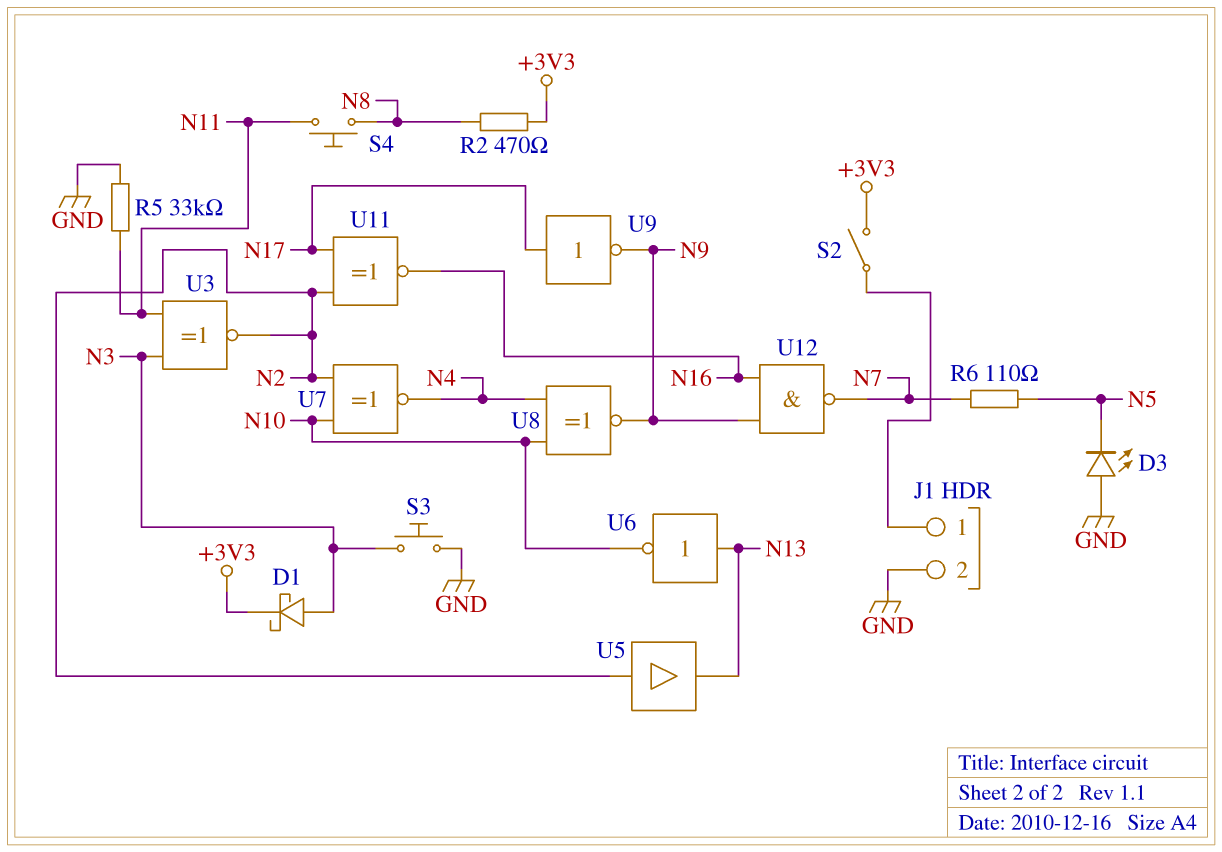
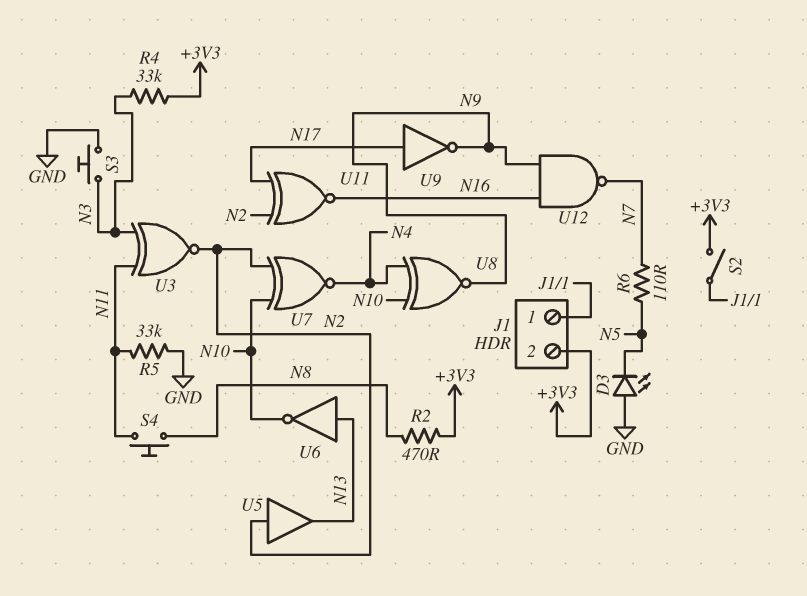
D1: schottky (A N3, K +3V3) -> none
J1 pin 2: GND -> +3V3
R4: none -> 33k (+3V3, N3)

